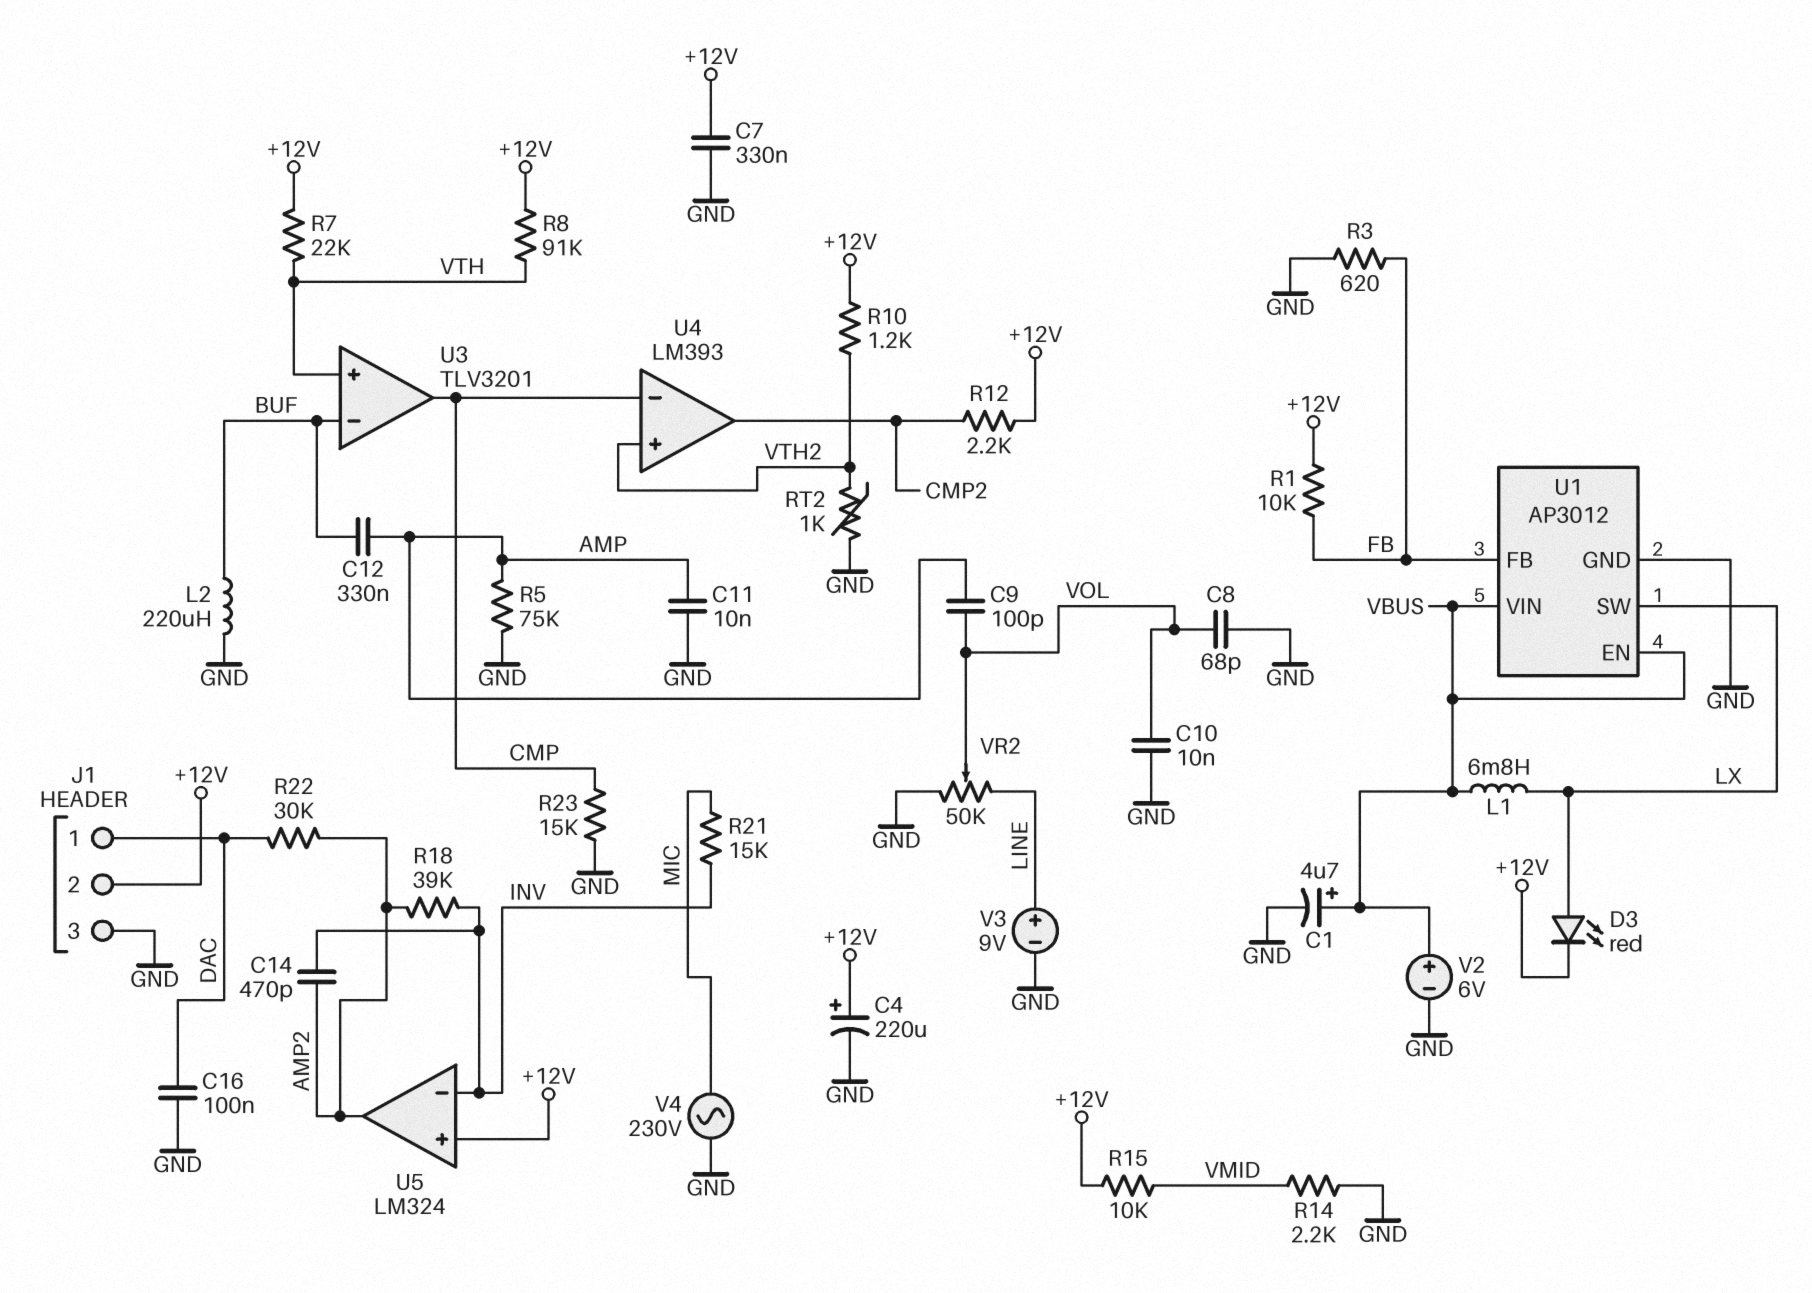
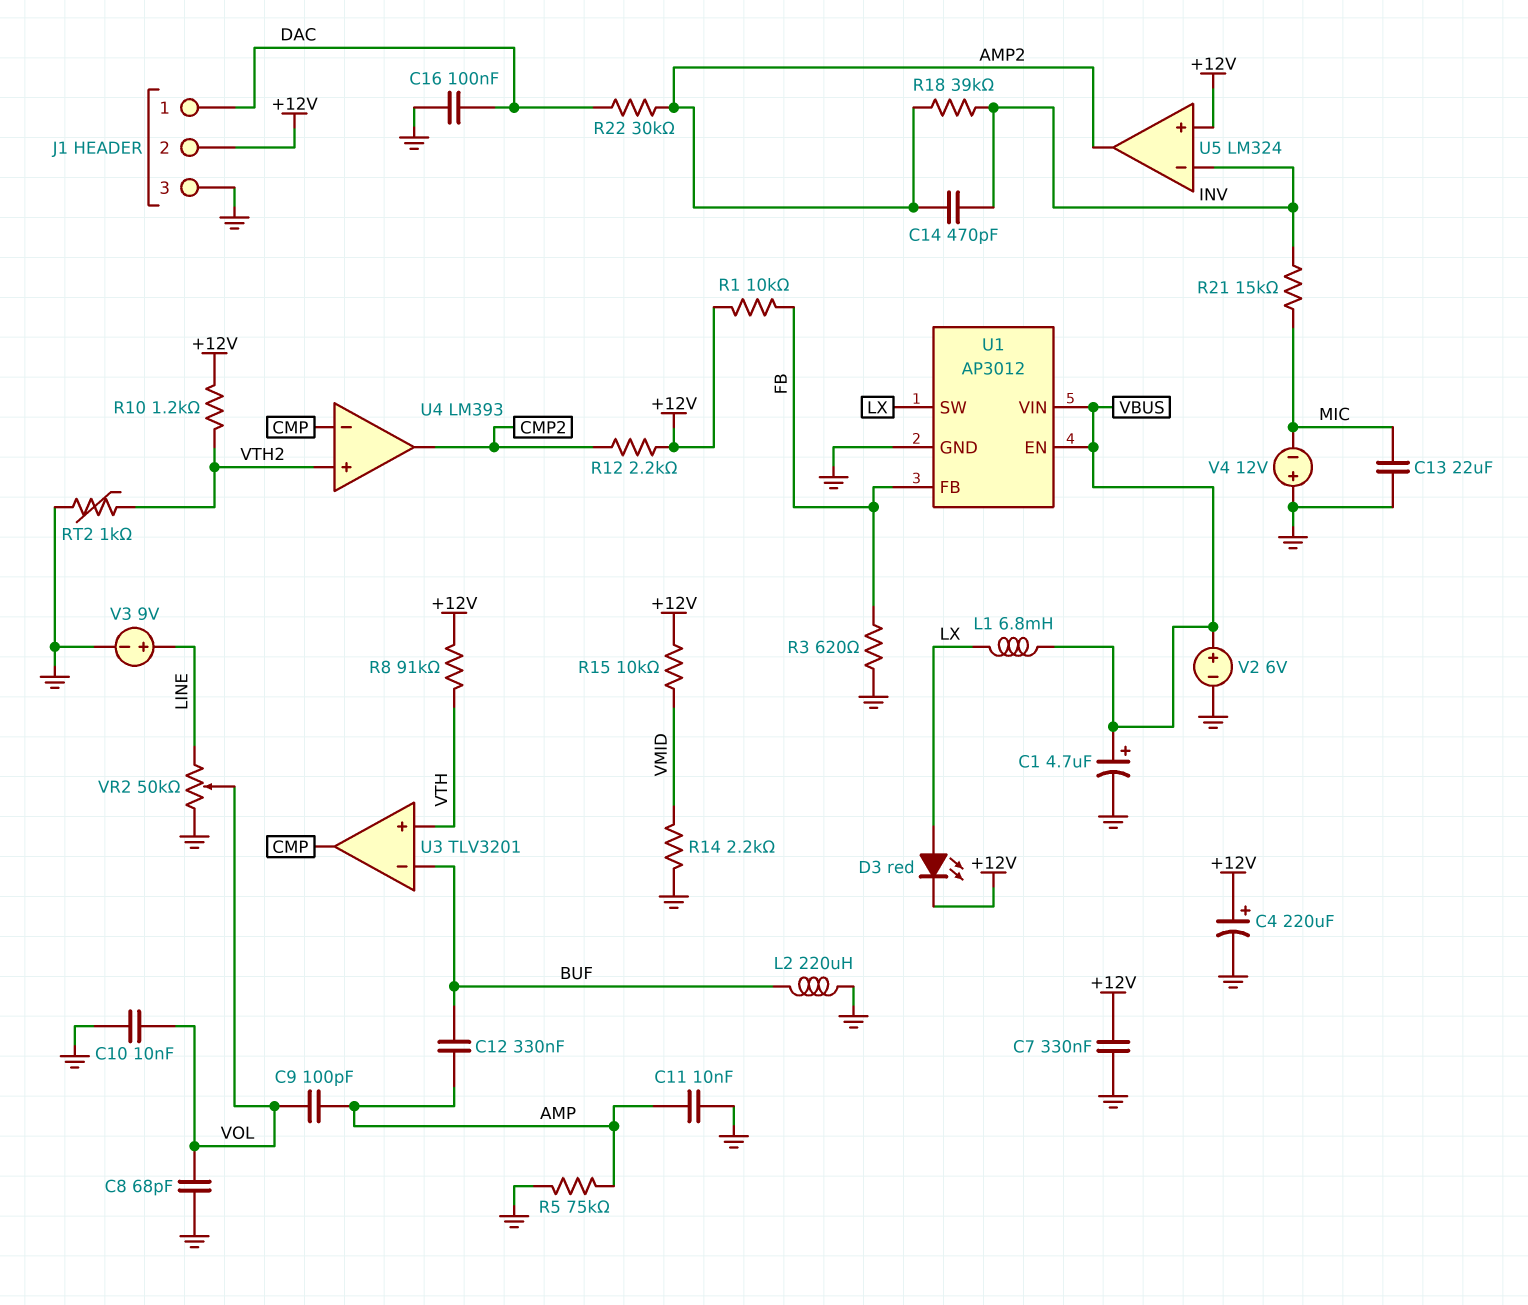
C13: none -> 22uF (GND, MIC)
R7: 22k (+12V, VTH) -> none
R23: 15k (CMP, GND) -> none
V4: AC 230V (GND, MIC) -> 12V (plus GND, minus MIC)

